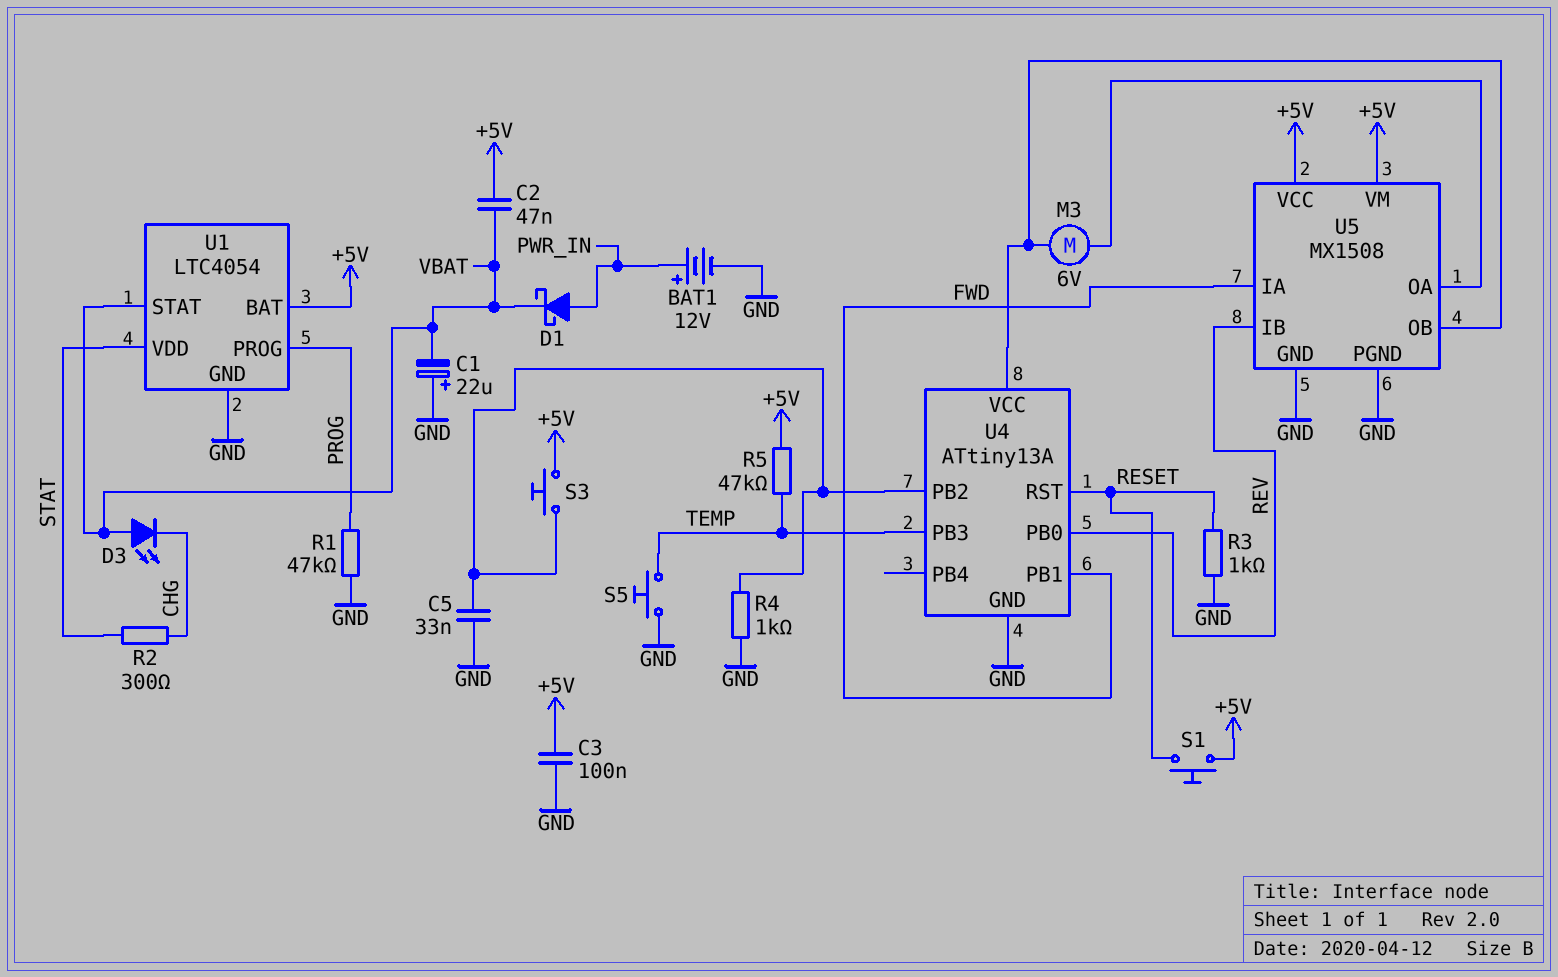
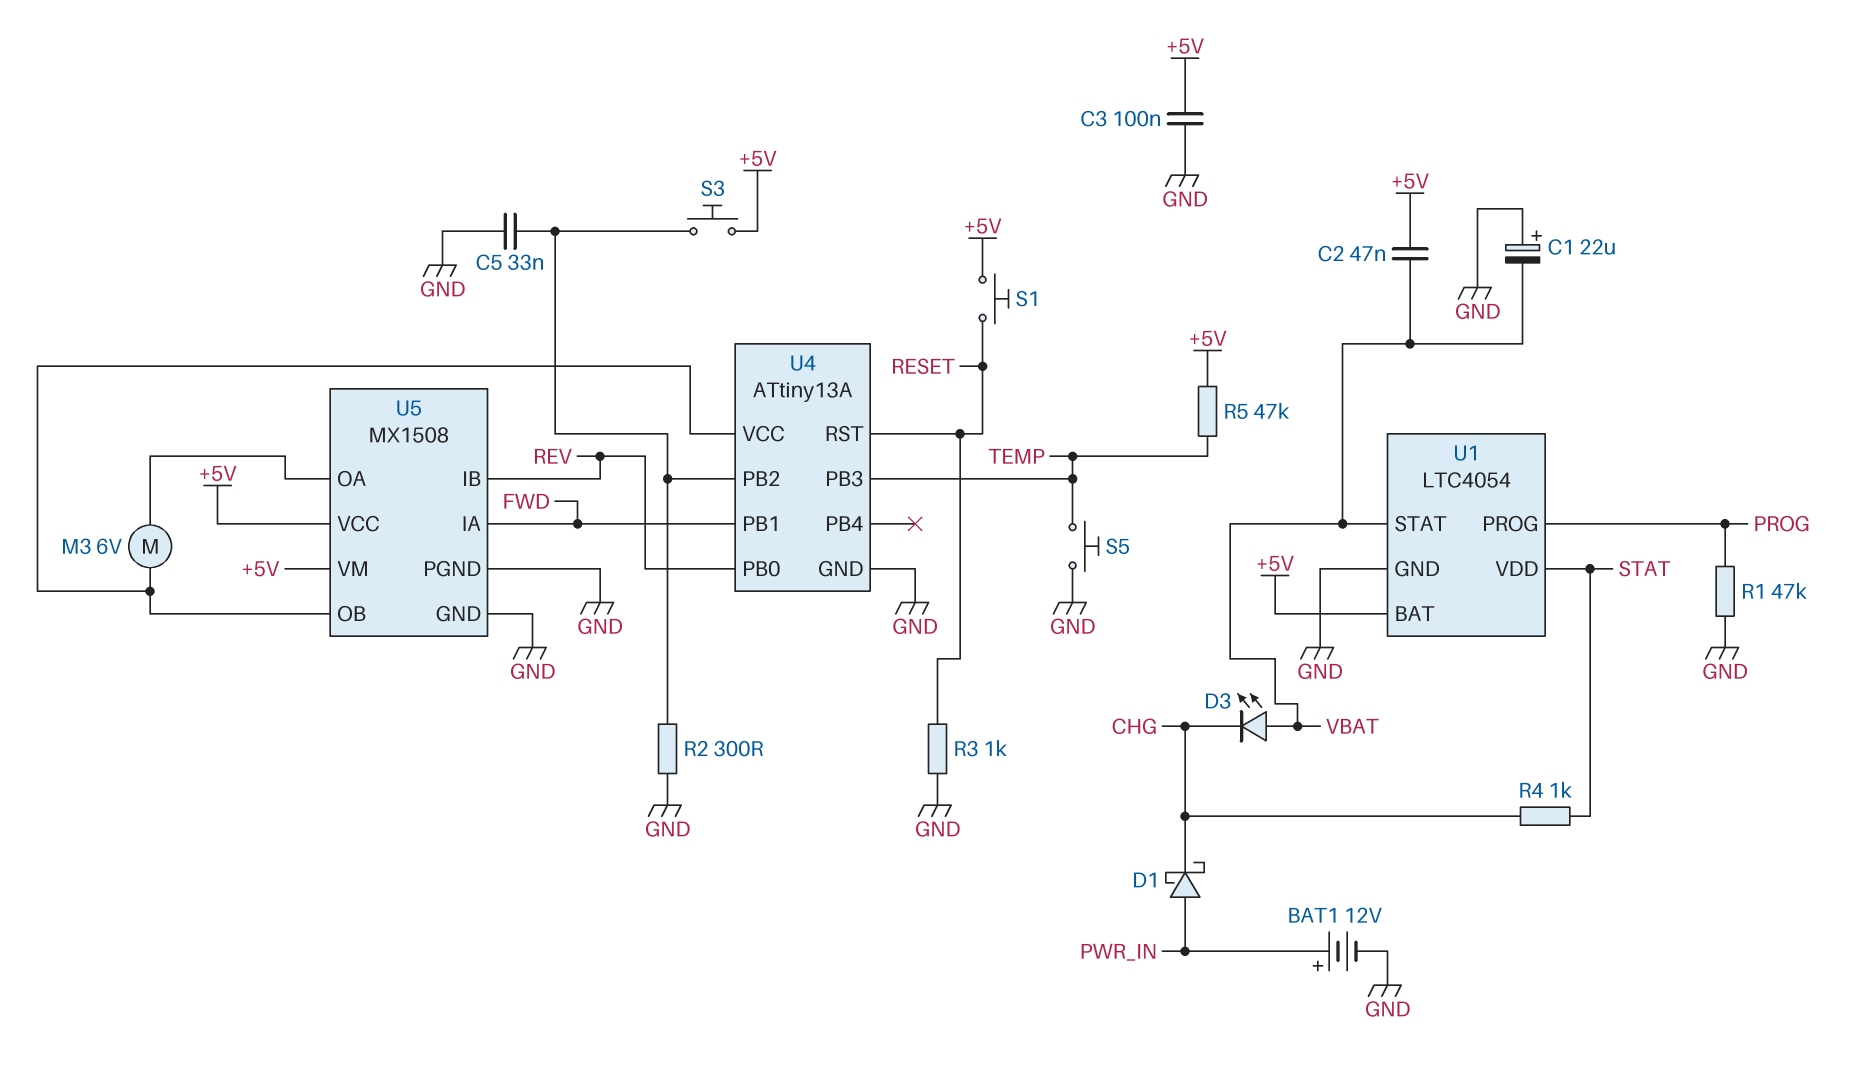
D1: schottky (A PWR_IN, K VBAT) -> schottky (A PWR_IN, K CHG)
R2: 300 (CHG, STAT) -> 300 (GND, U4/PB2)
R4: 1k (GND, U4/PB2) -> 1k (CHG, STAT)

